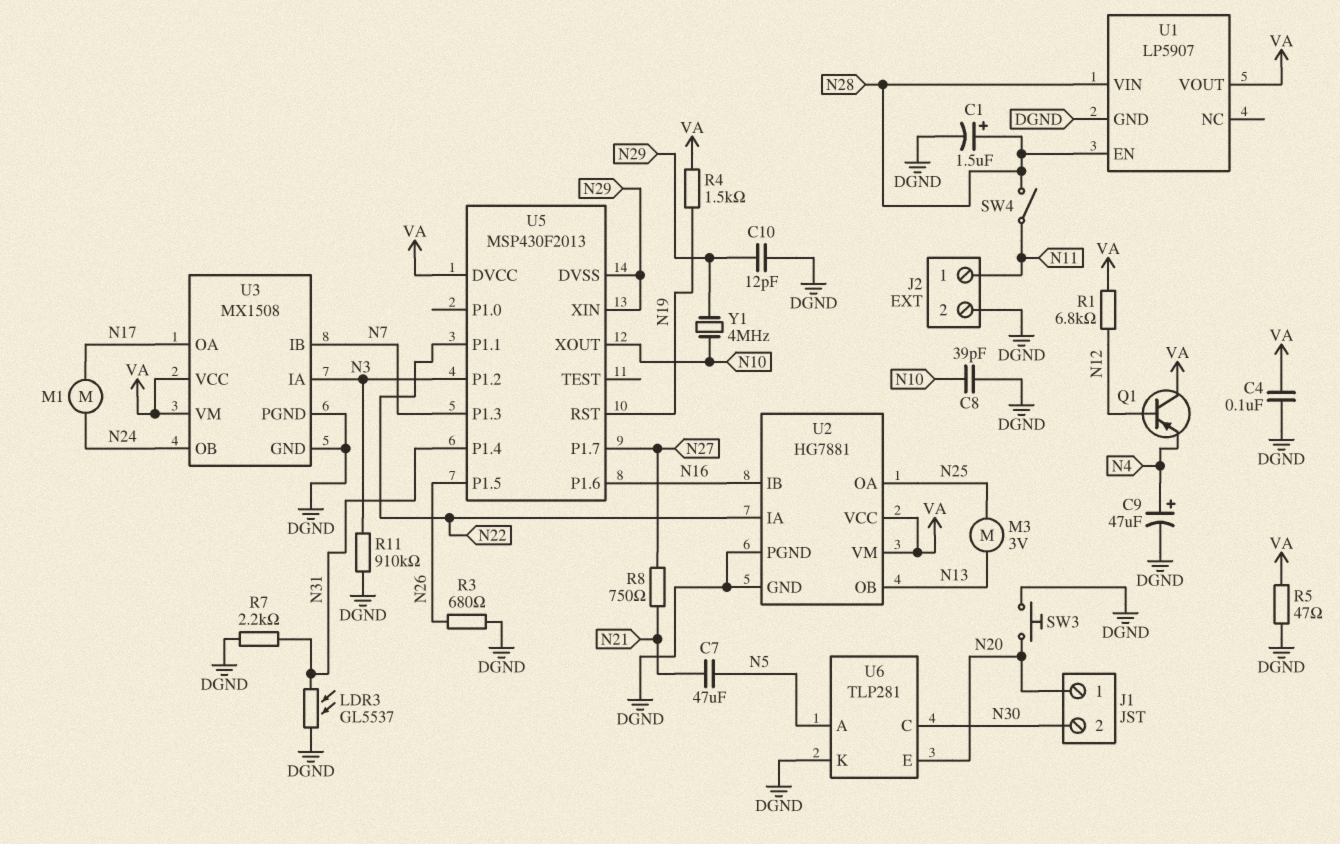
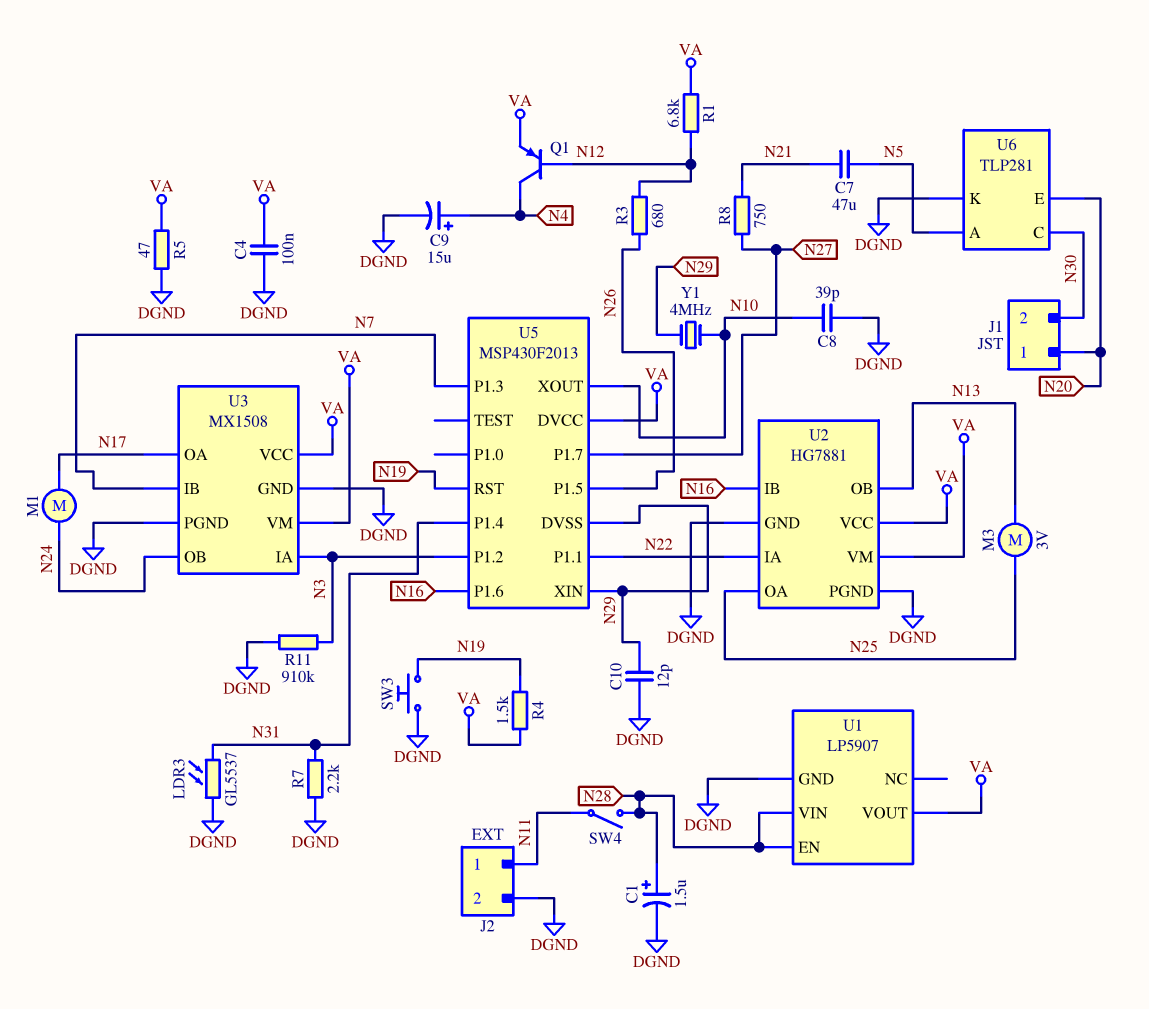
C9: 47uF (plus N4, minus DGND) -> 15uF (plus N4, minus DGND)
Q1: PNP (B N12, C VA, E N4) -> PNP (B N12, C N4, E VA)
R3: 680 (DGND, N26) -> 680 (N12, N26)
SW3: button (DGND, N20) -> button (DGND, N19)

